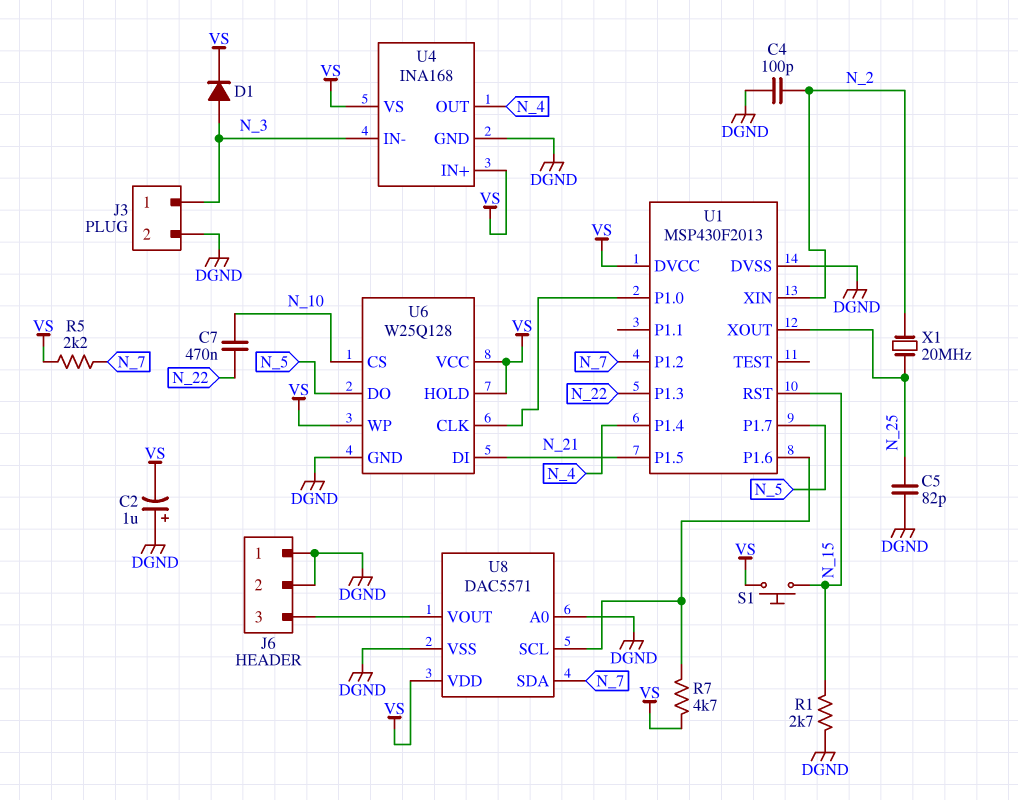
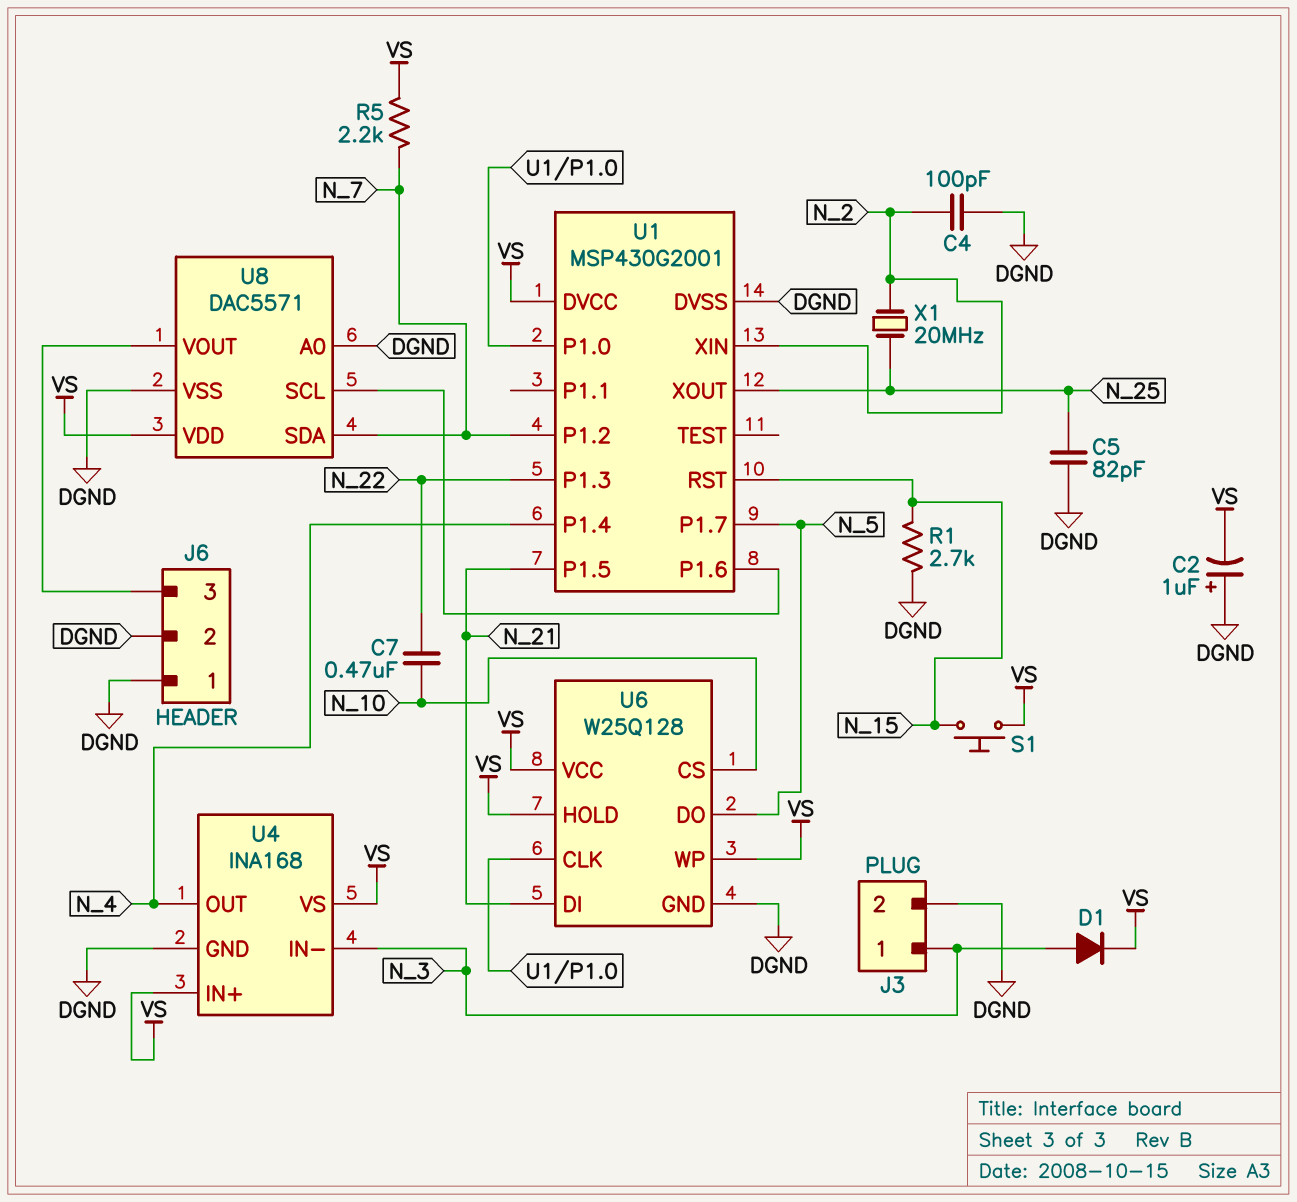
R7: 4.7k (U1/P1.6, VS) -> none
U1: MSP430F2013 -> MSP430G2001

